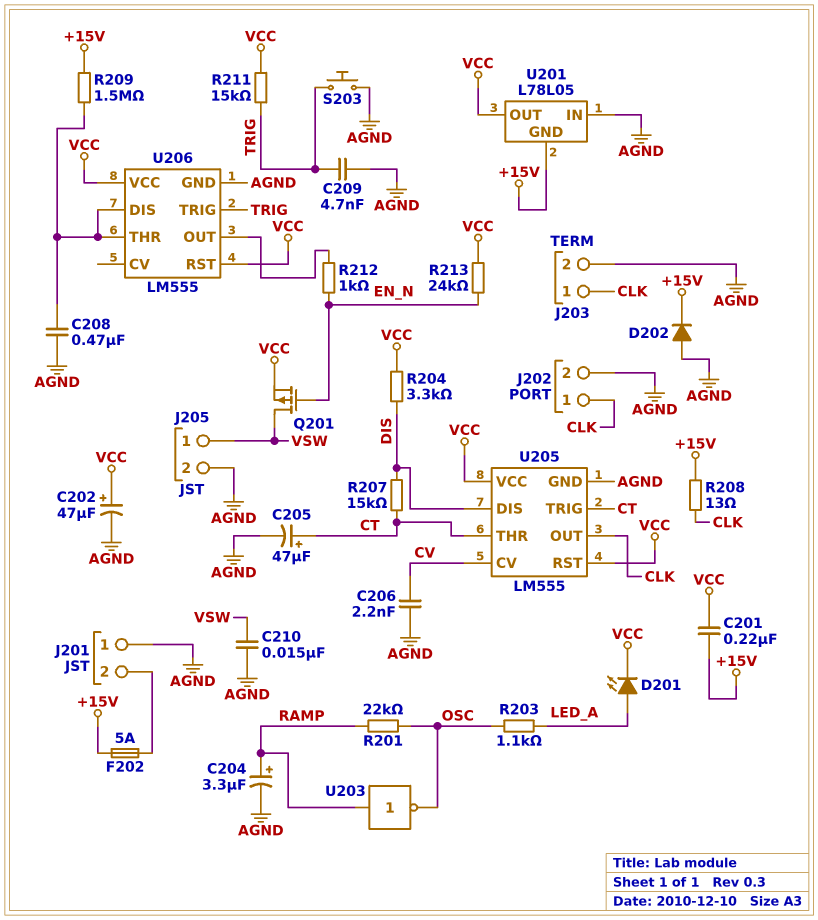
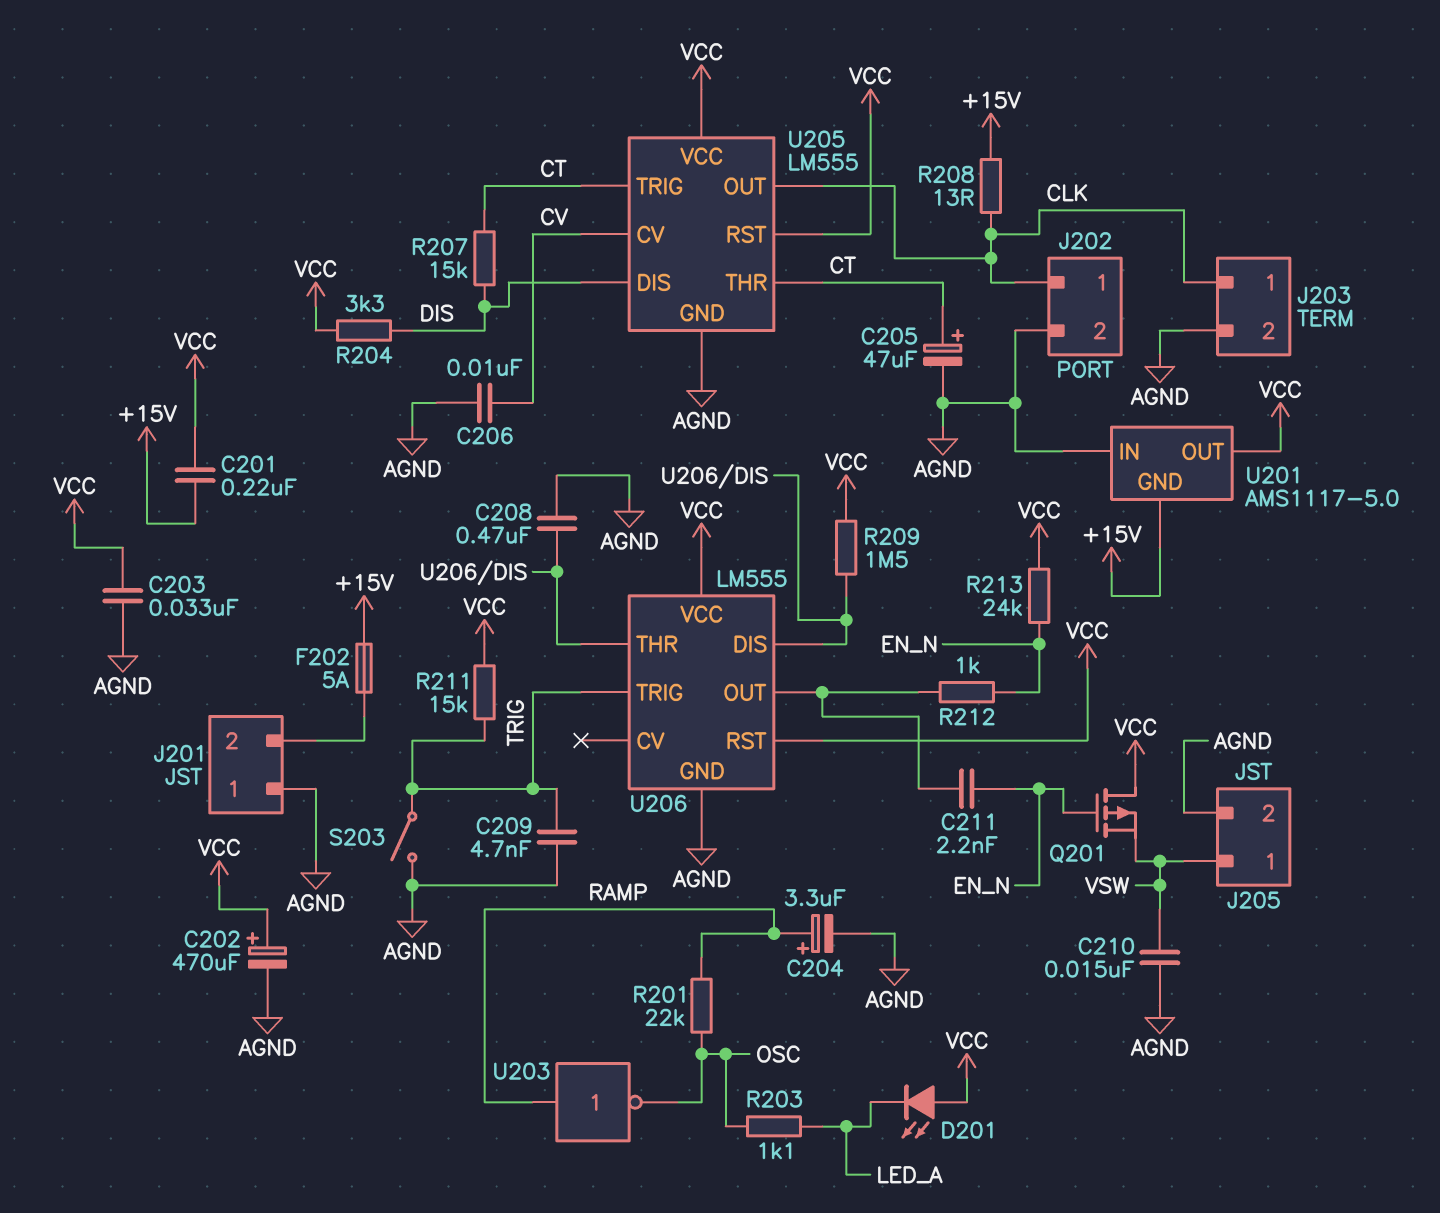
C202: 47uF (plus VCC, minus AGND) -> 470uF (plus VCC, minus AGND)
C203: none -> 33nF (AGND, VCC)
C206: 2.2nF (AGND, CV) -> 10nF (AGND, CV)
C211: none -> 2.2nF (EN_N, U206/OUT)
D201: LED (A LED_A, K VCC) -> LED (A VCC, K LED_A)
D202: diode (A AGND, K +15V) -> none
Q201: PMOS (G EN_N, D VSW, S VCC) -> PMOS (G EN_N, D VCC, S VSW)
R209: 1.5M (+15V, U206/DIS) -> 1.5M (U206/DIS, VCC)
S203: button (AGND, TRIG) -> switch (AGND, TRIG)
U201: L78L05 -> AMS1117-5.0

